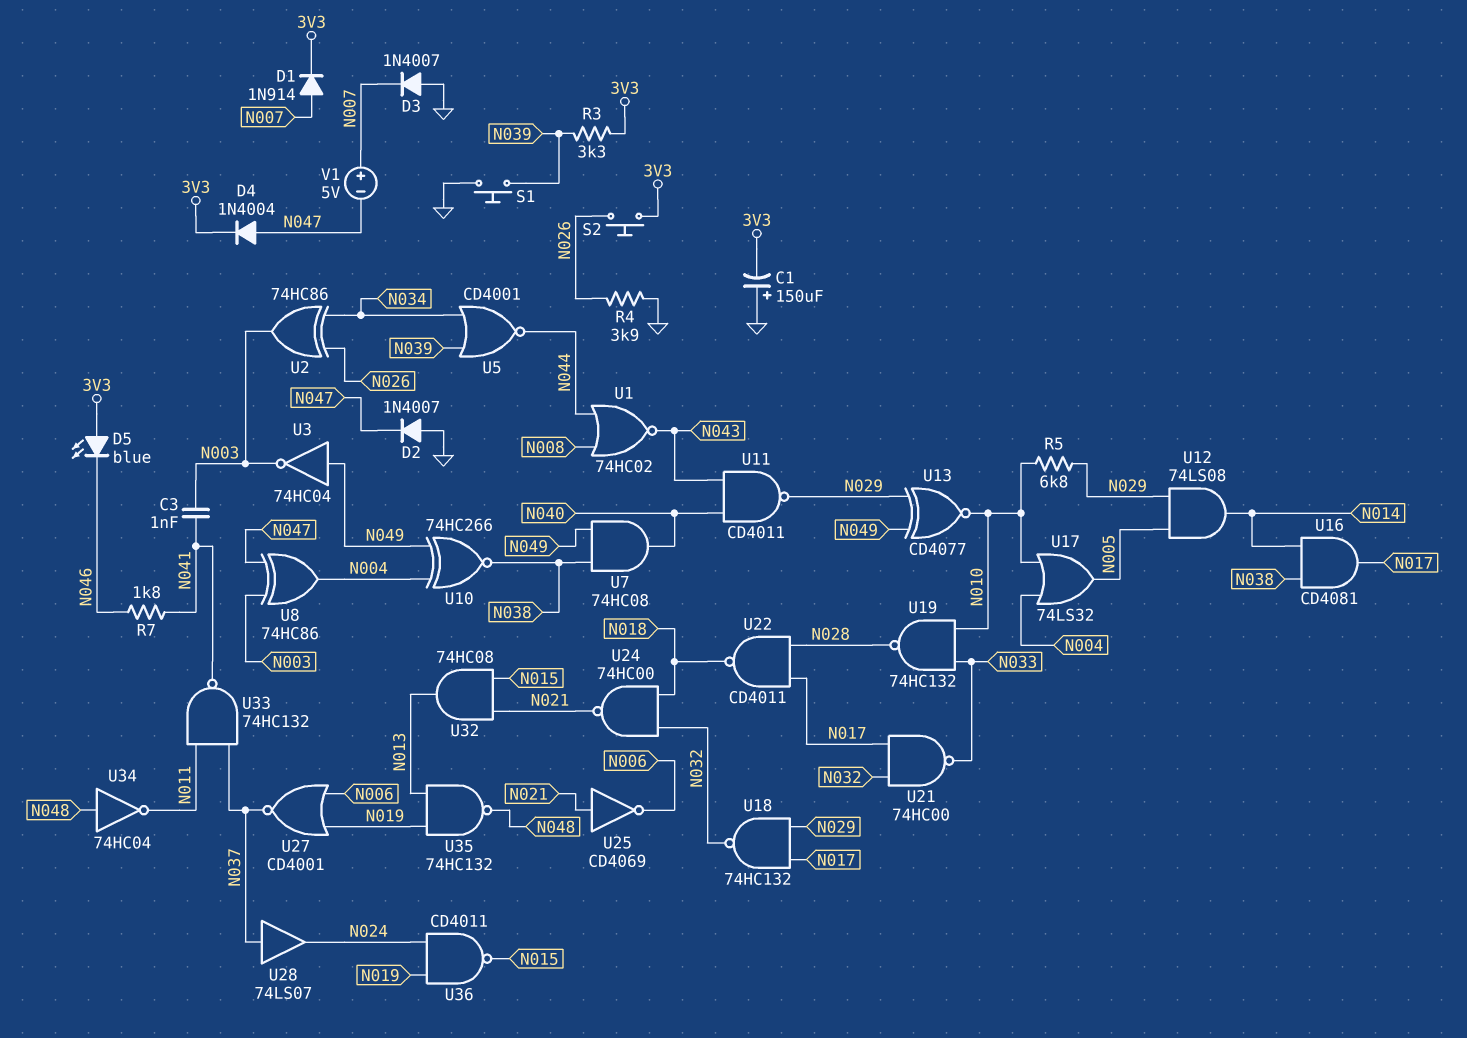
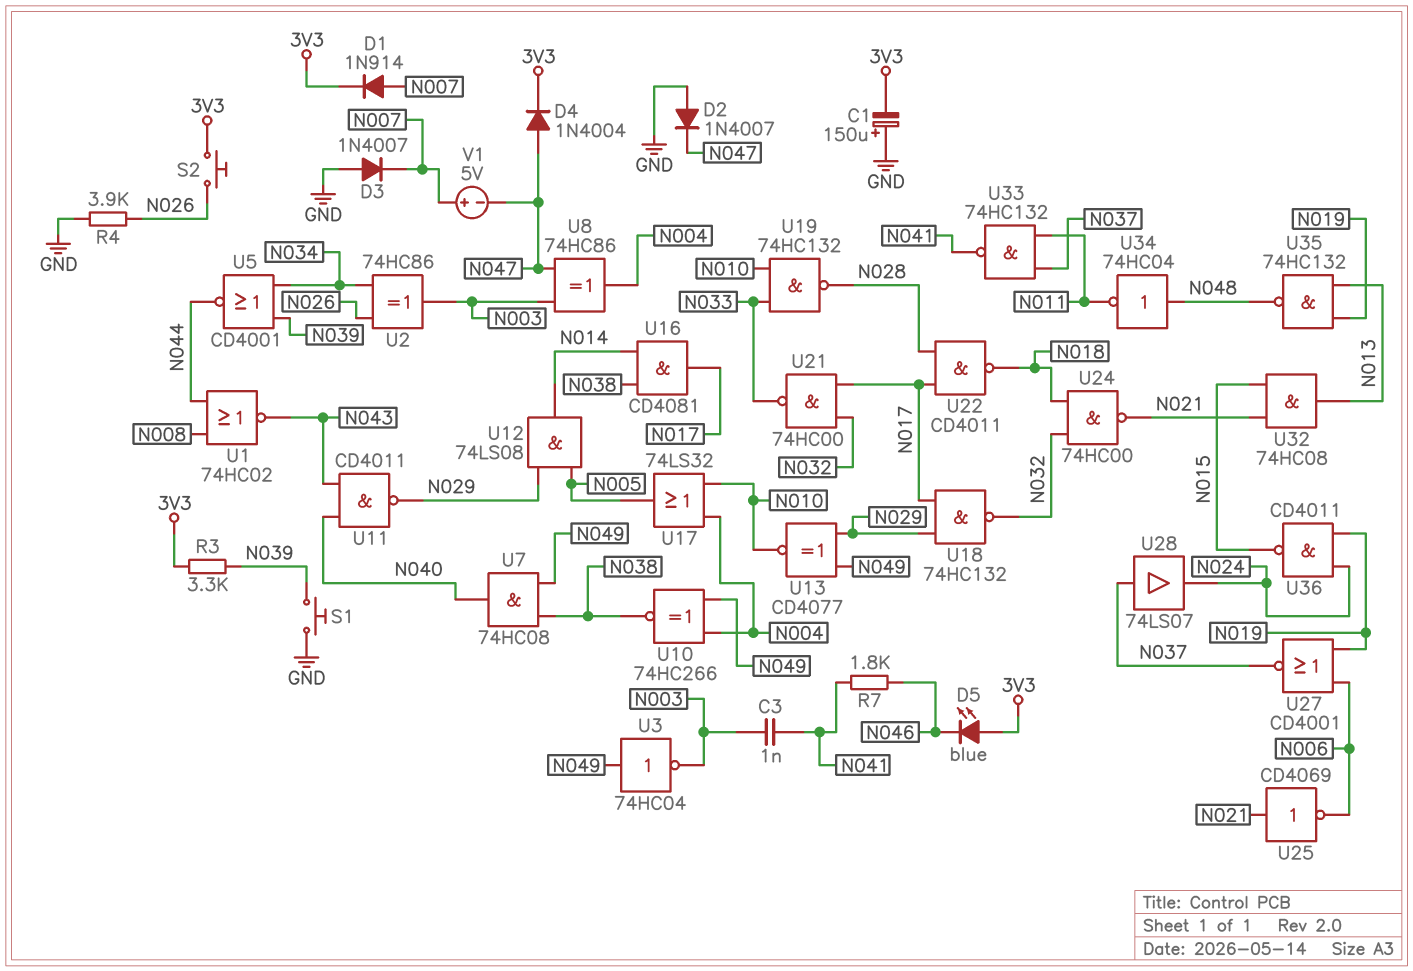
R5: 6.8k (N010, N029) -> none

